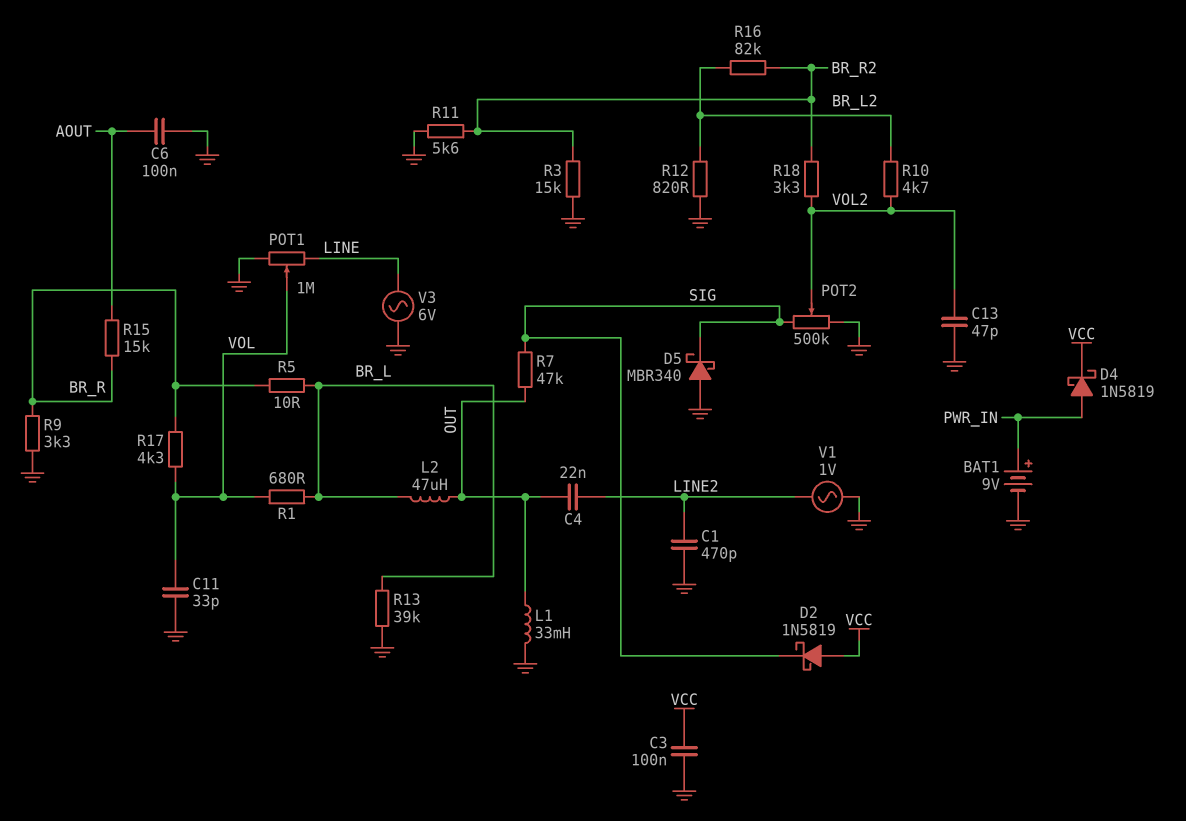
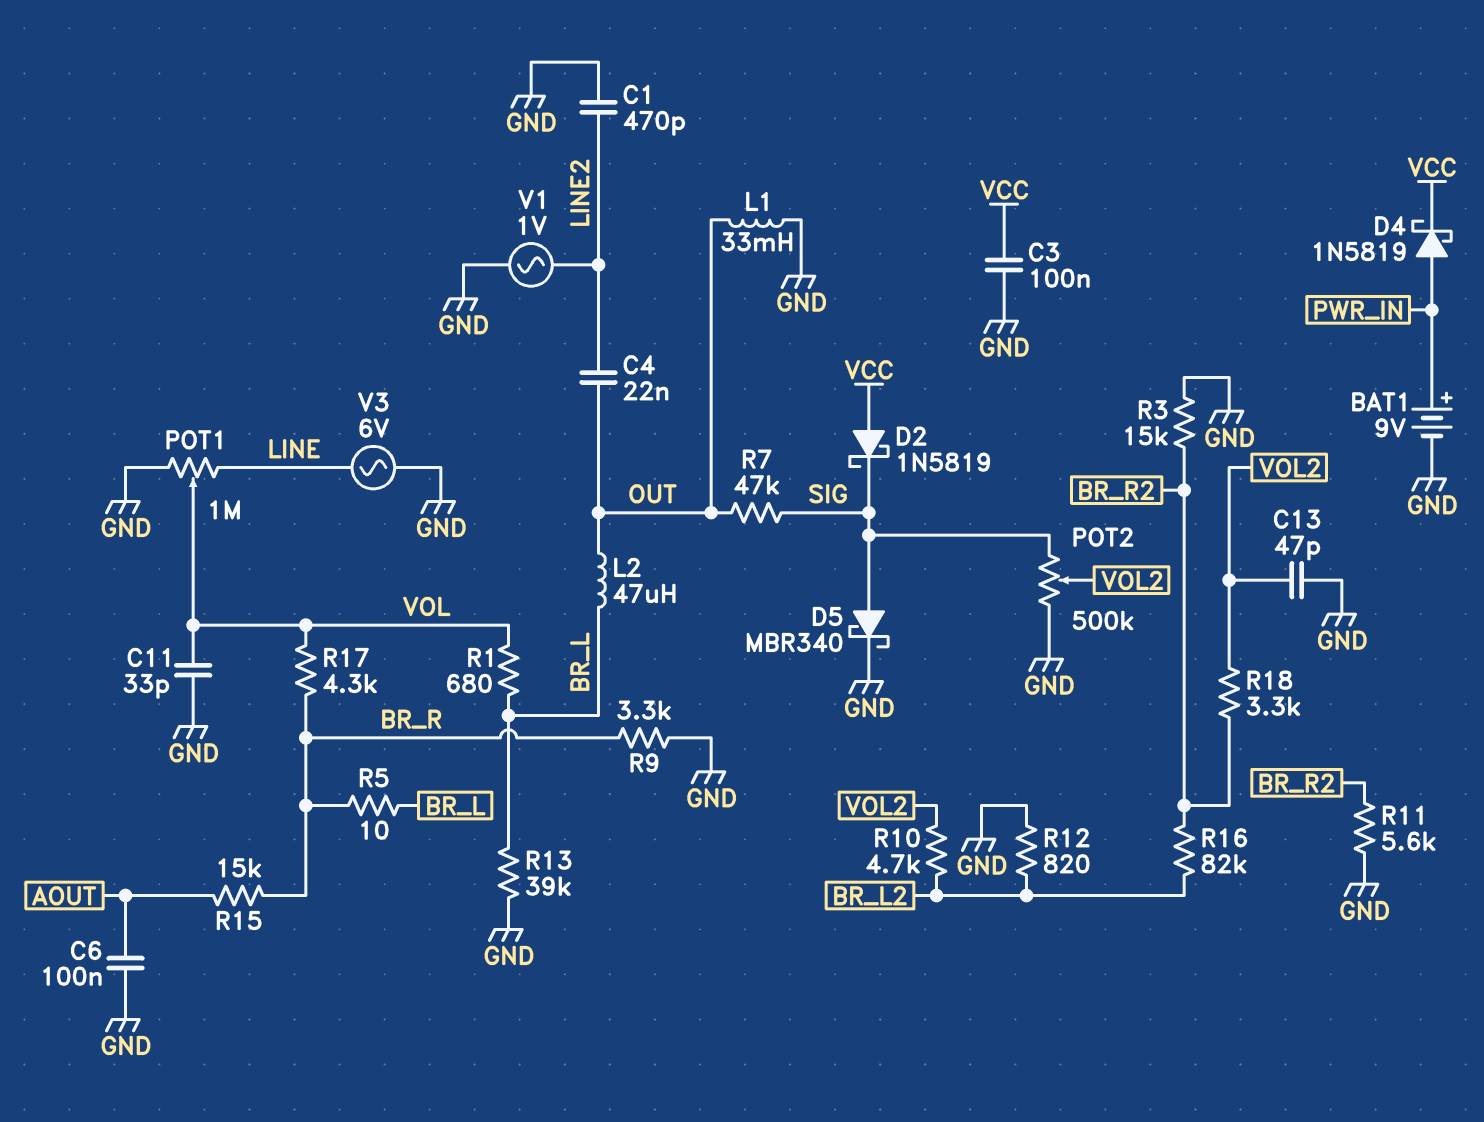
D5: schottky MBR340 (A GND, K SIG) -> schottky MBR340 (A SIG, K GND)

